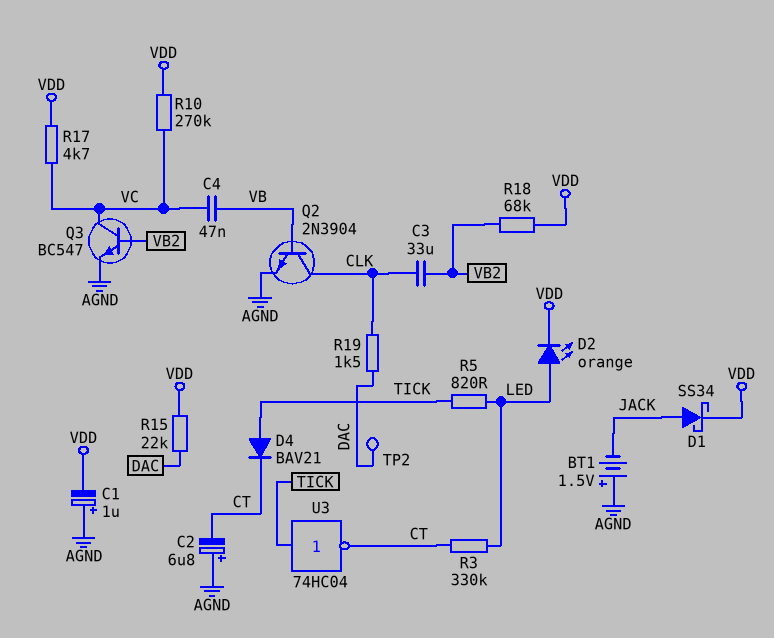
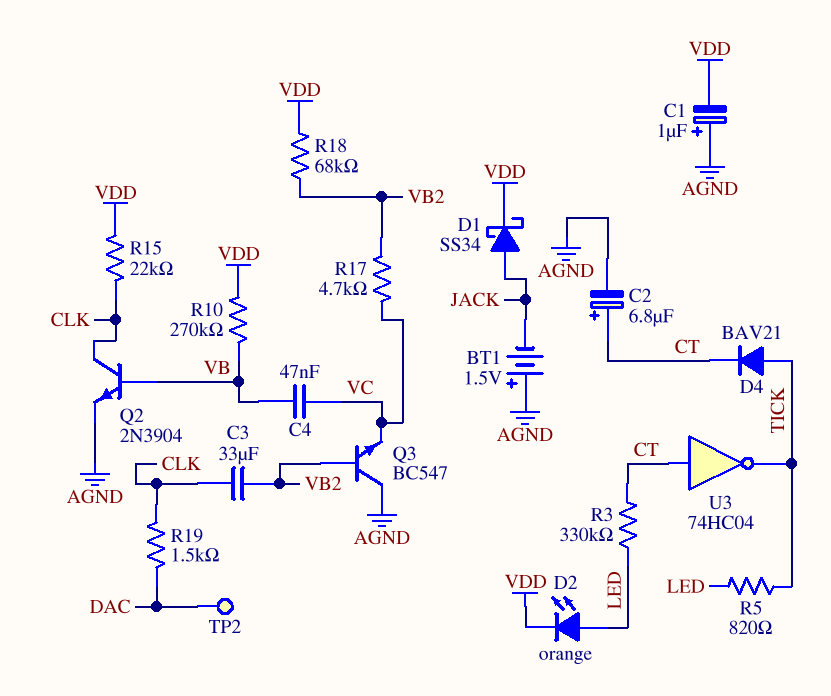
C2: 6.8uF (plus AGND, minus CT) -> 6.8uF (plus CT, minus AGND)
Q3: NPN BC547 (B VB2, C VC, E AGND) -> NPN BC547 (B VB2, C AGND, E VC)
R10: 270k (VC, VDD) -> 270k (VB, VDD)
R15: 22k (DAC, VDD) -> 22k (CLK, VDD)
R17: 4.7k (VC, VDD) -> 4.7k (VB2, VC)
U3: NOT 74HC04 (in TICK, out CT) -> NOT 74HC04 (in CT, out TICK)

